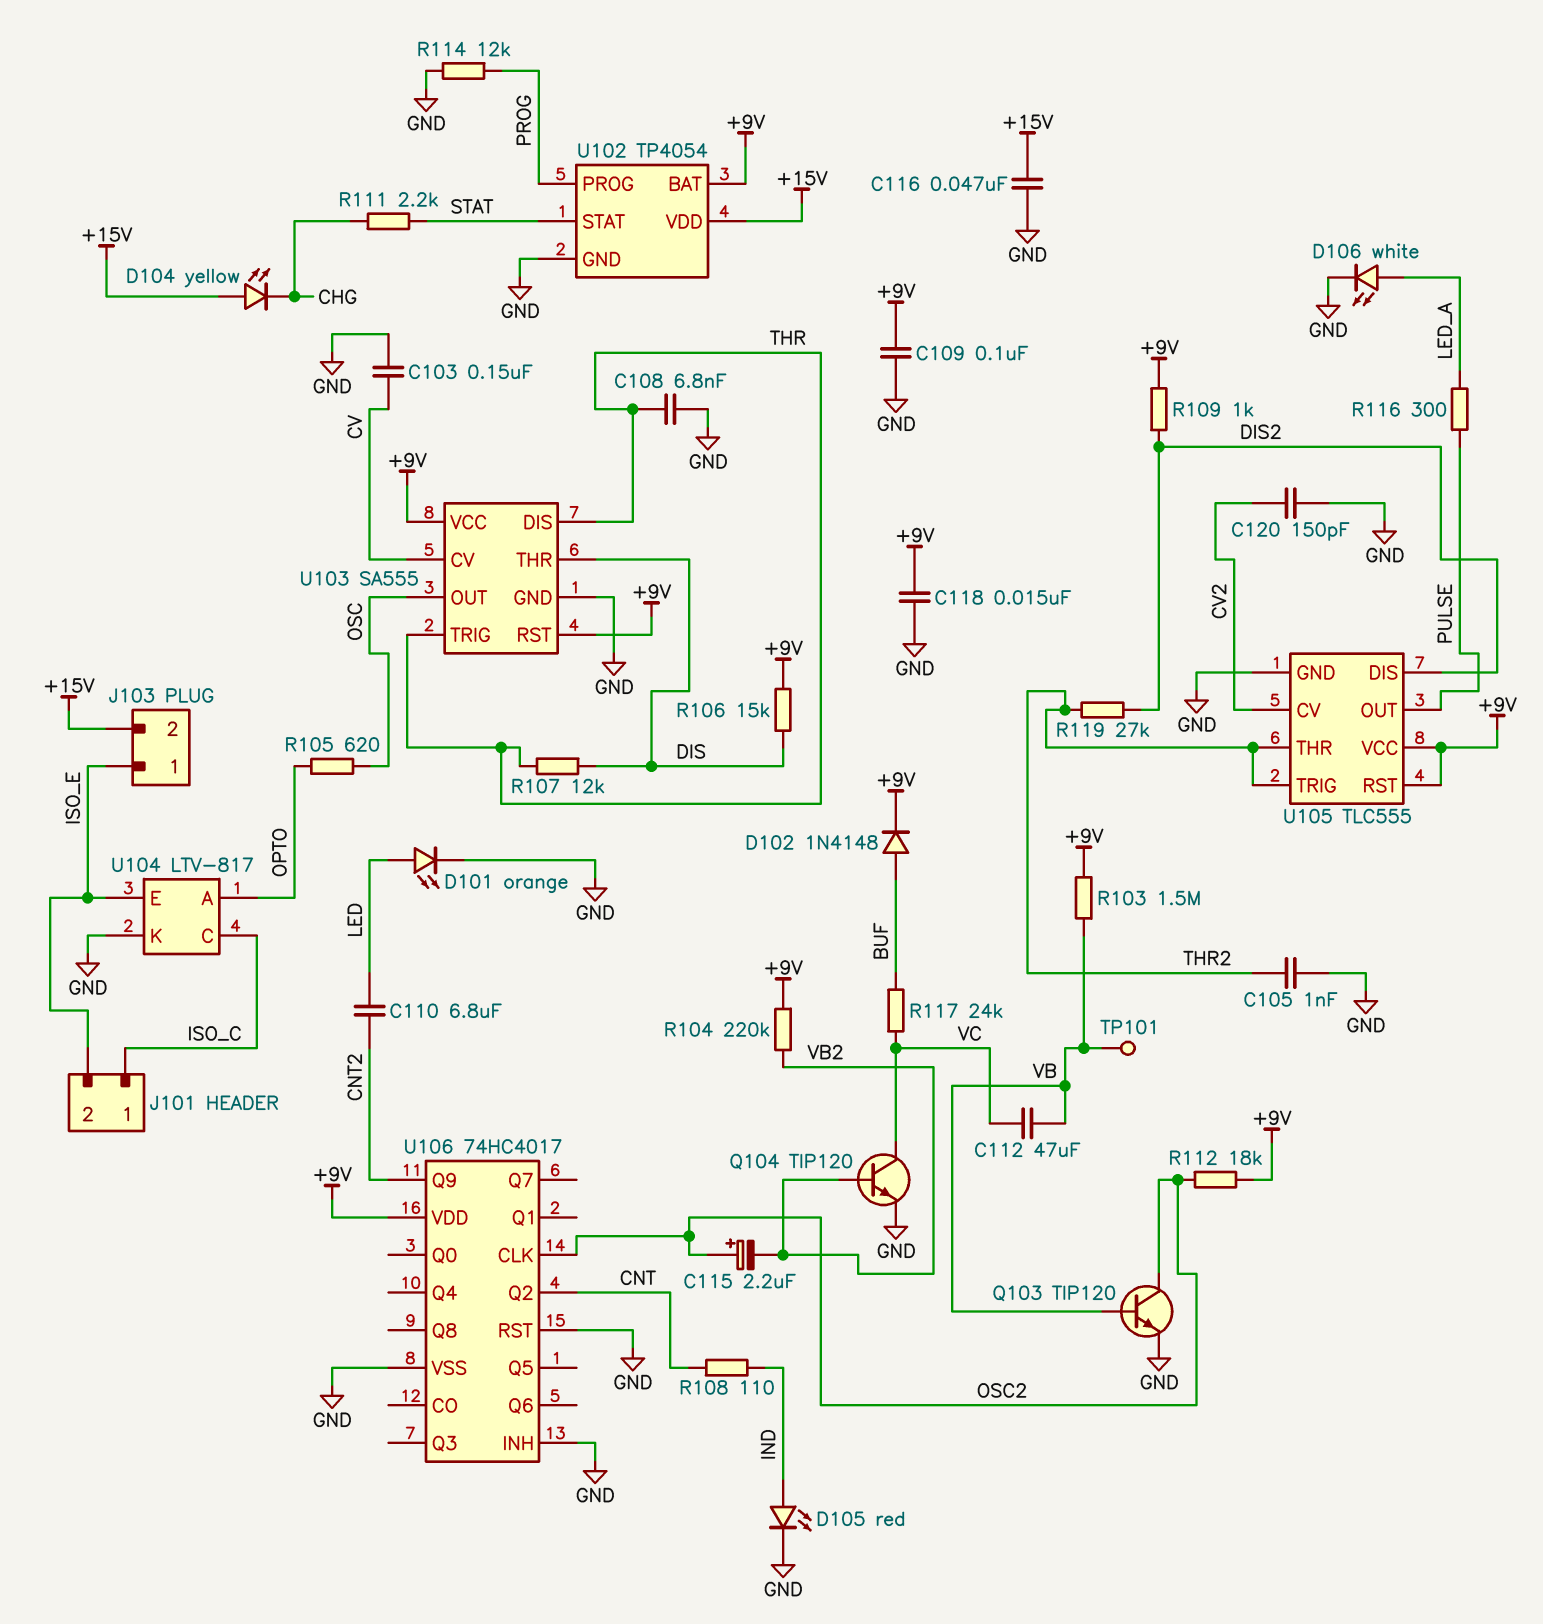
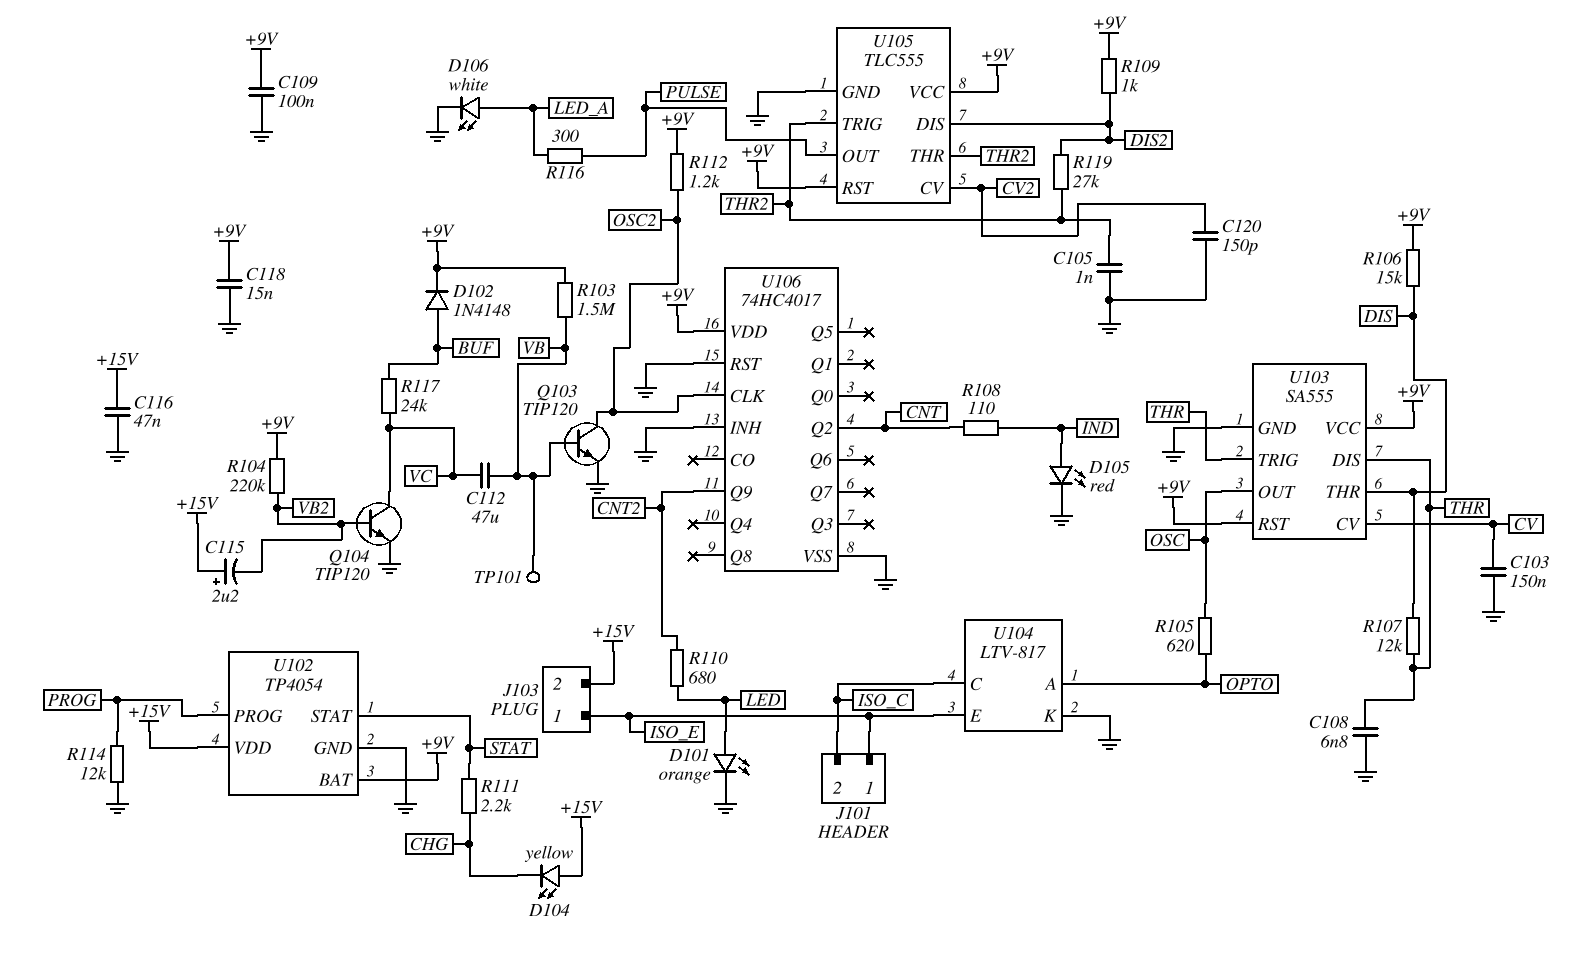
C110: 6.8uF (CNT2, LED) -> none
C115: 2.2uF (plus OSC2, minus VB2) -> 2.2uF (plus +15V, minus VB2)
J101 pin 1: ISO_C -> ISO_E
J101 pin 2: ISO_E -> ISO_C
R110: none -> 680 (CNT2, LED)
R112: 18k (+9V, OSC2) -> 1.2k (+9V, OSC2)

